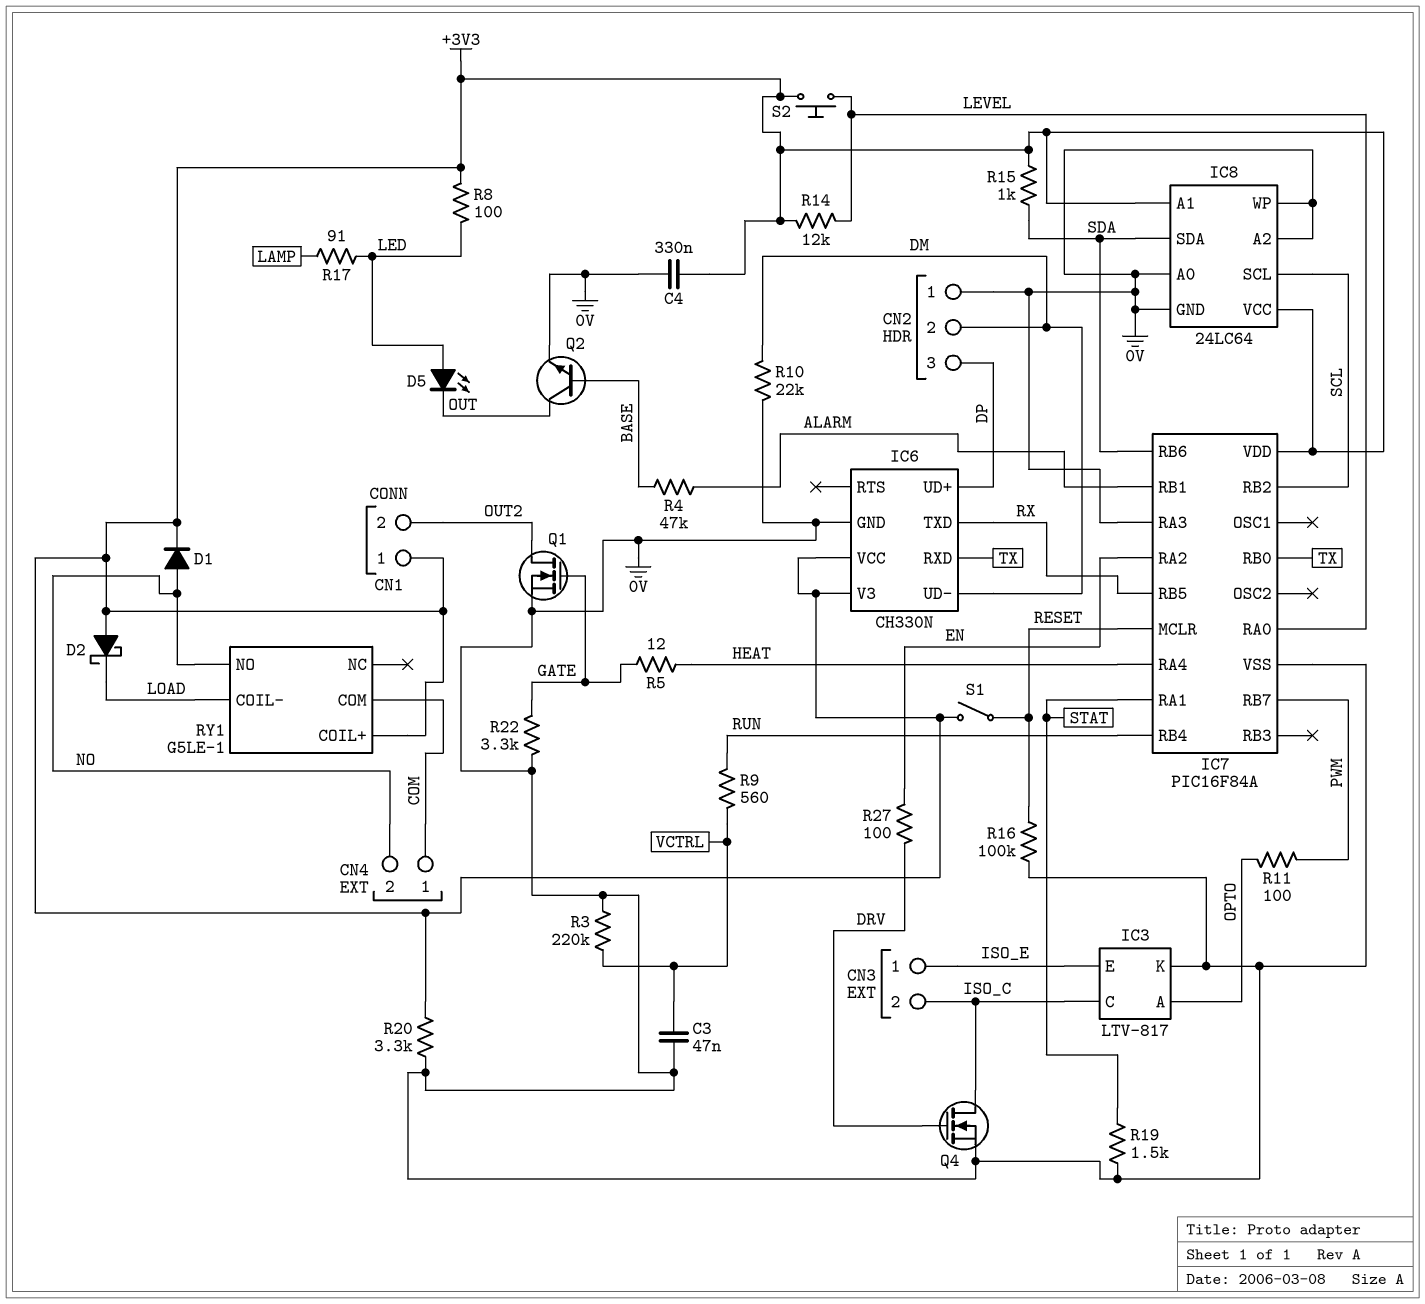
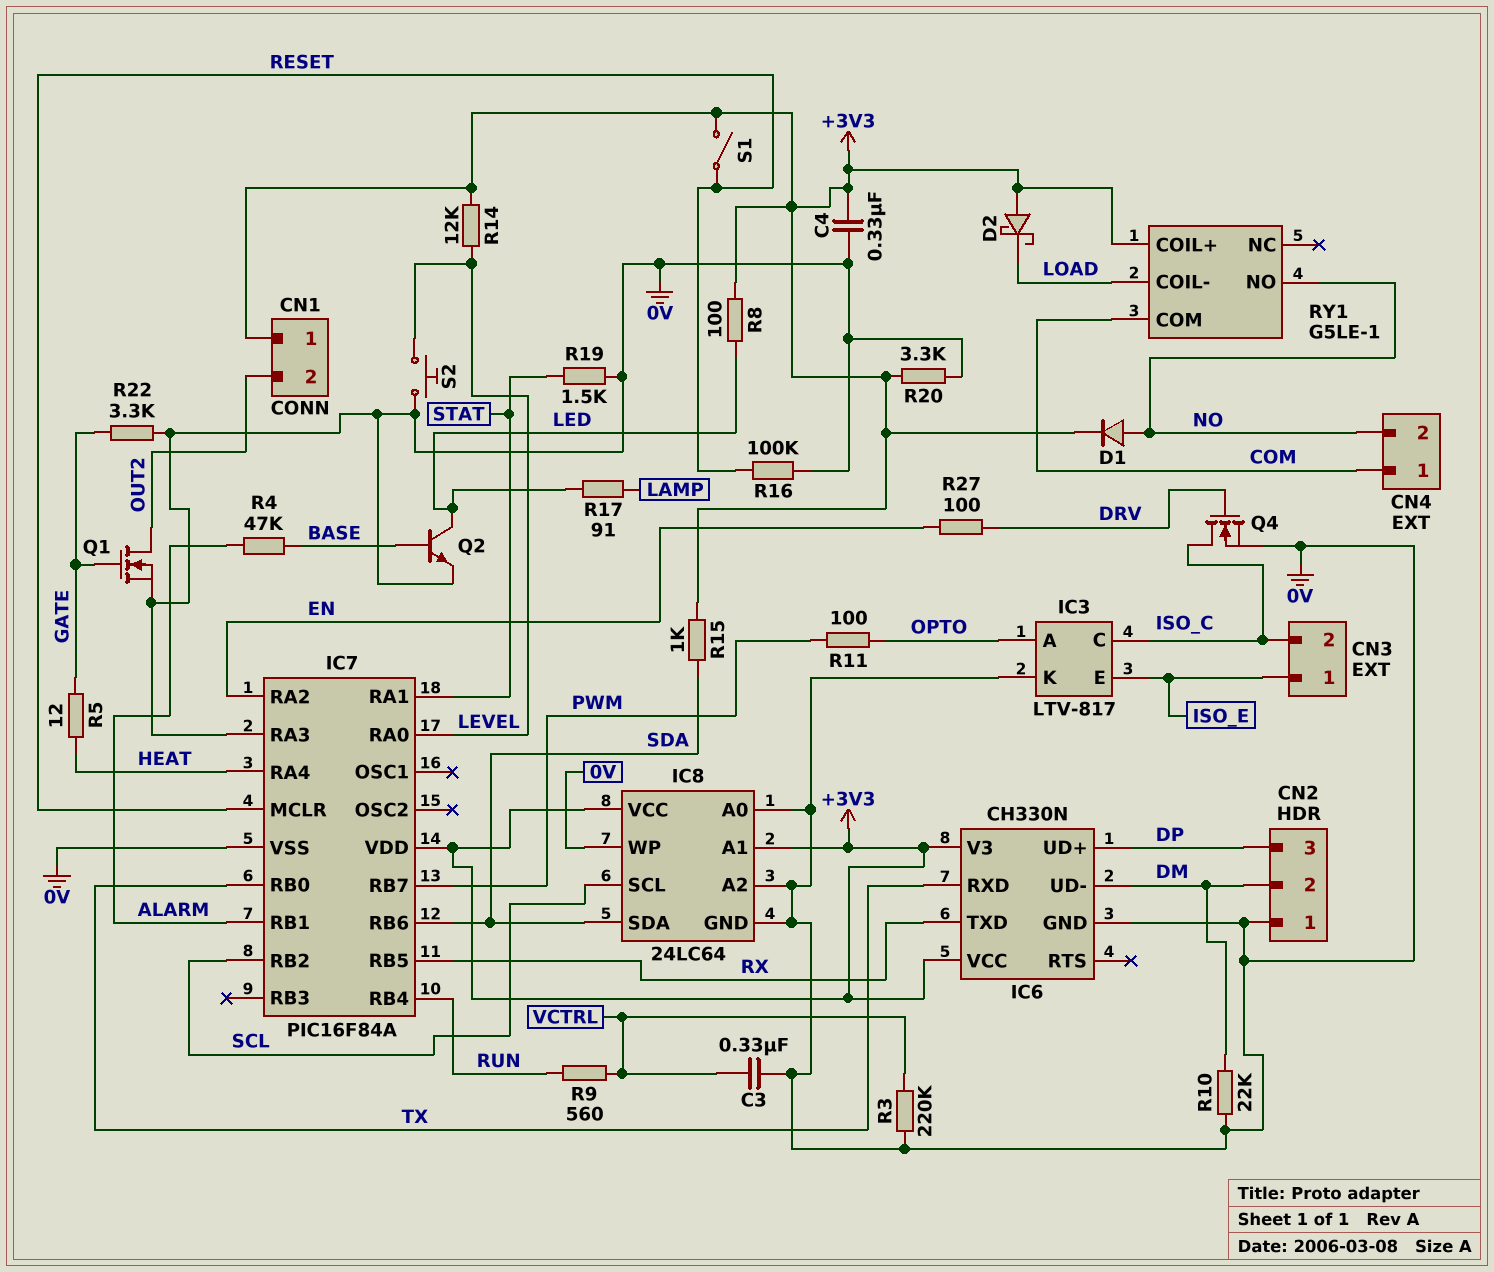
C3: 47nF (0V, VCTRL) -> 330nF (0V, VCTRL)
D5: LED (A LED, K OUT) -> none
Q2: NPN (B BASE, C OUT, E 0V) -> NPN (B BASE, C LED, E 0V)
S2: button (+3V3, LEVEL) -> button (0V, LEVEL)

